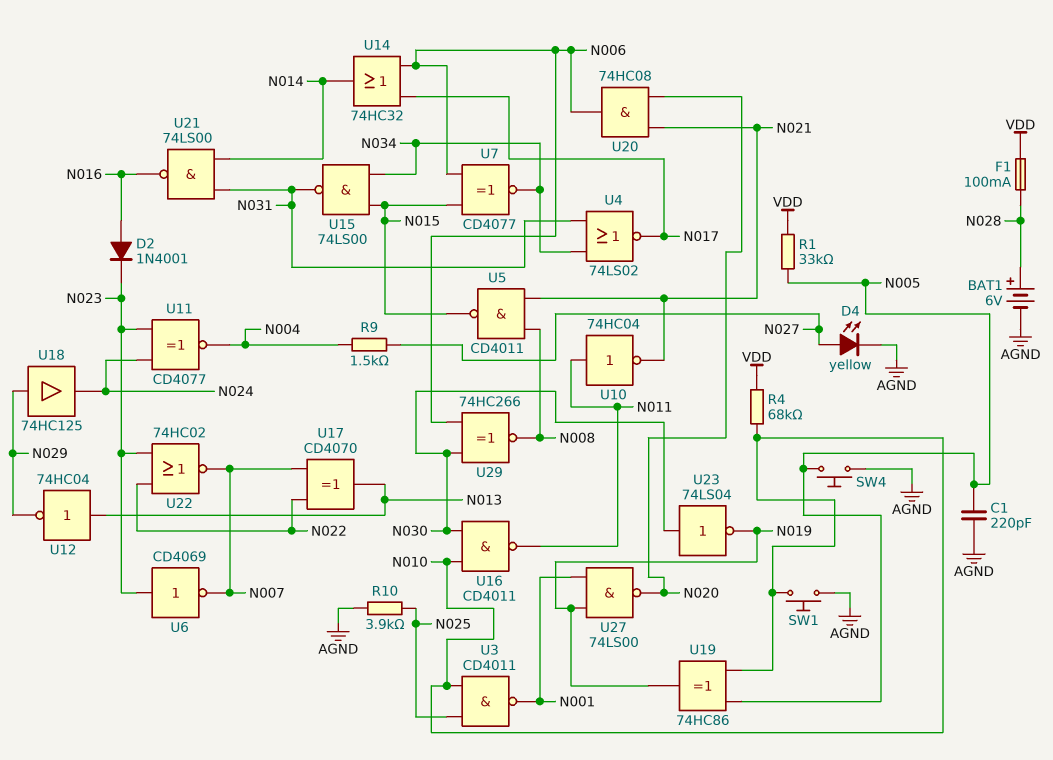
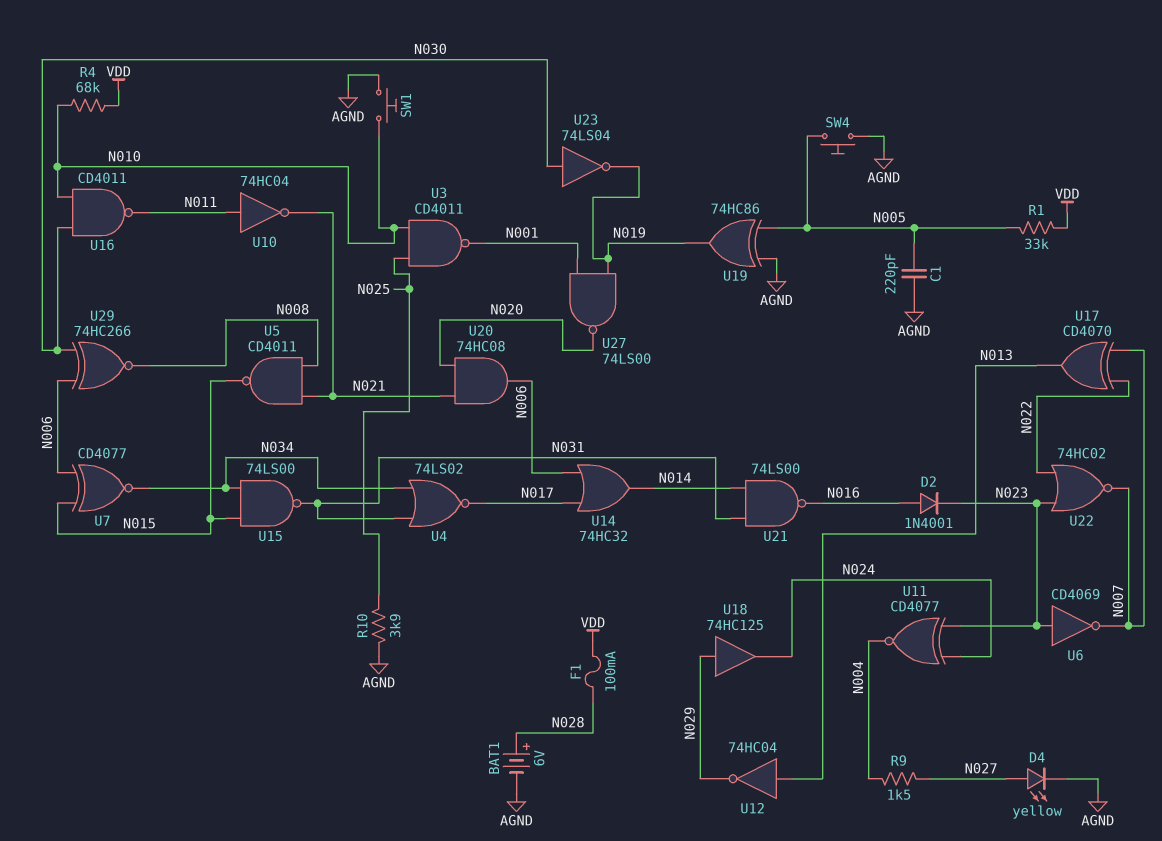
U19: XOR 74HC86 (in N005, in N010, out N019) -> XOR 74HC86 (in AGND, in N005, out N019)

